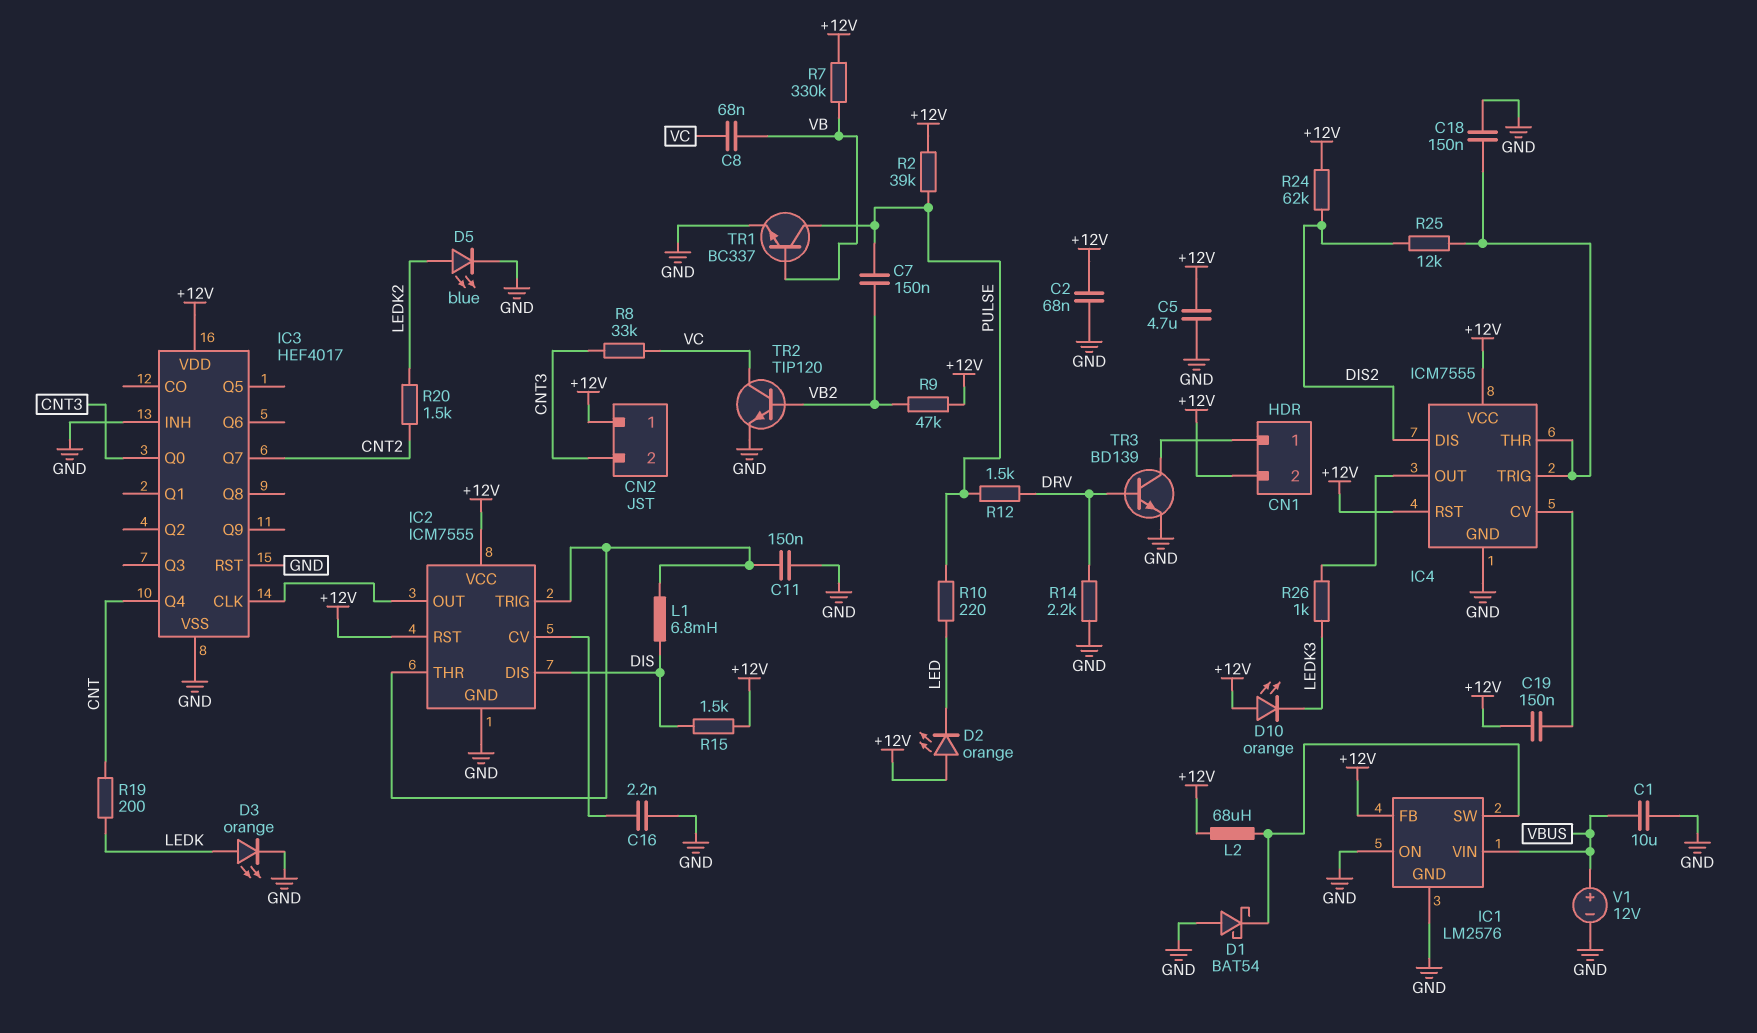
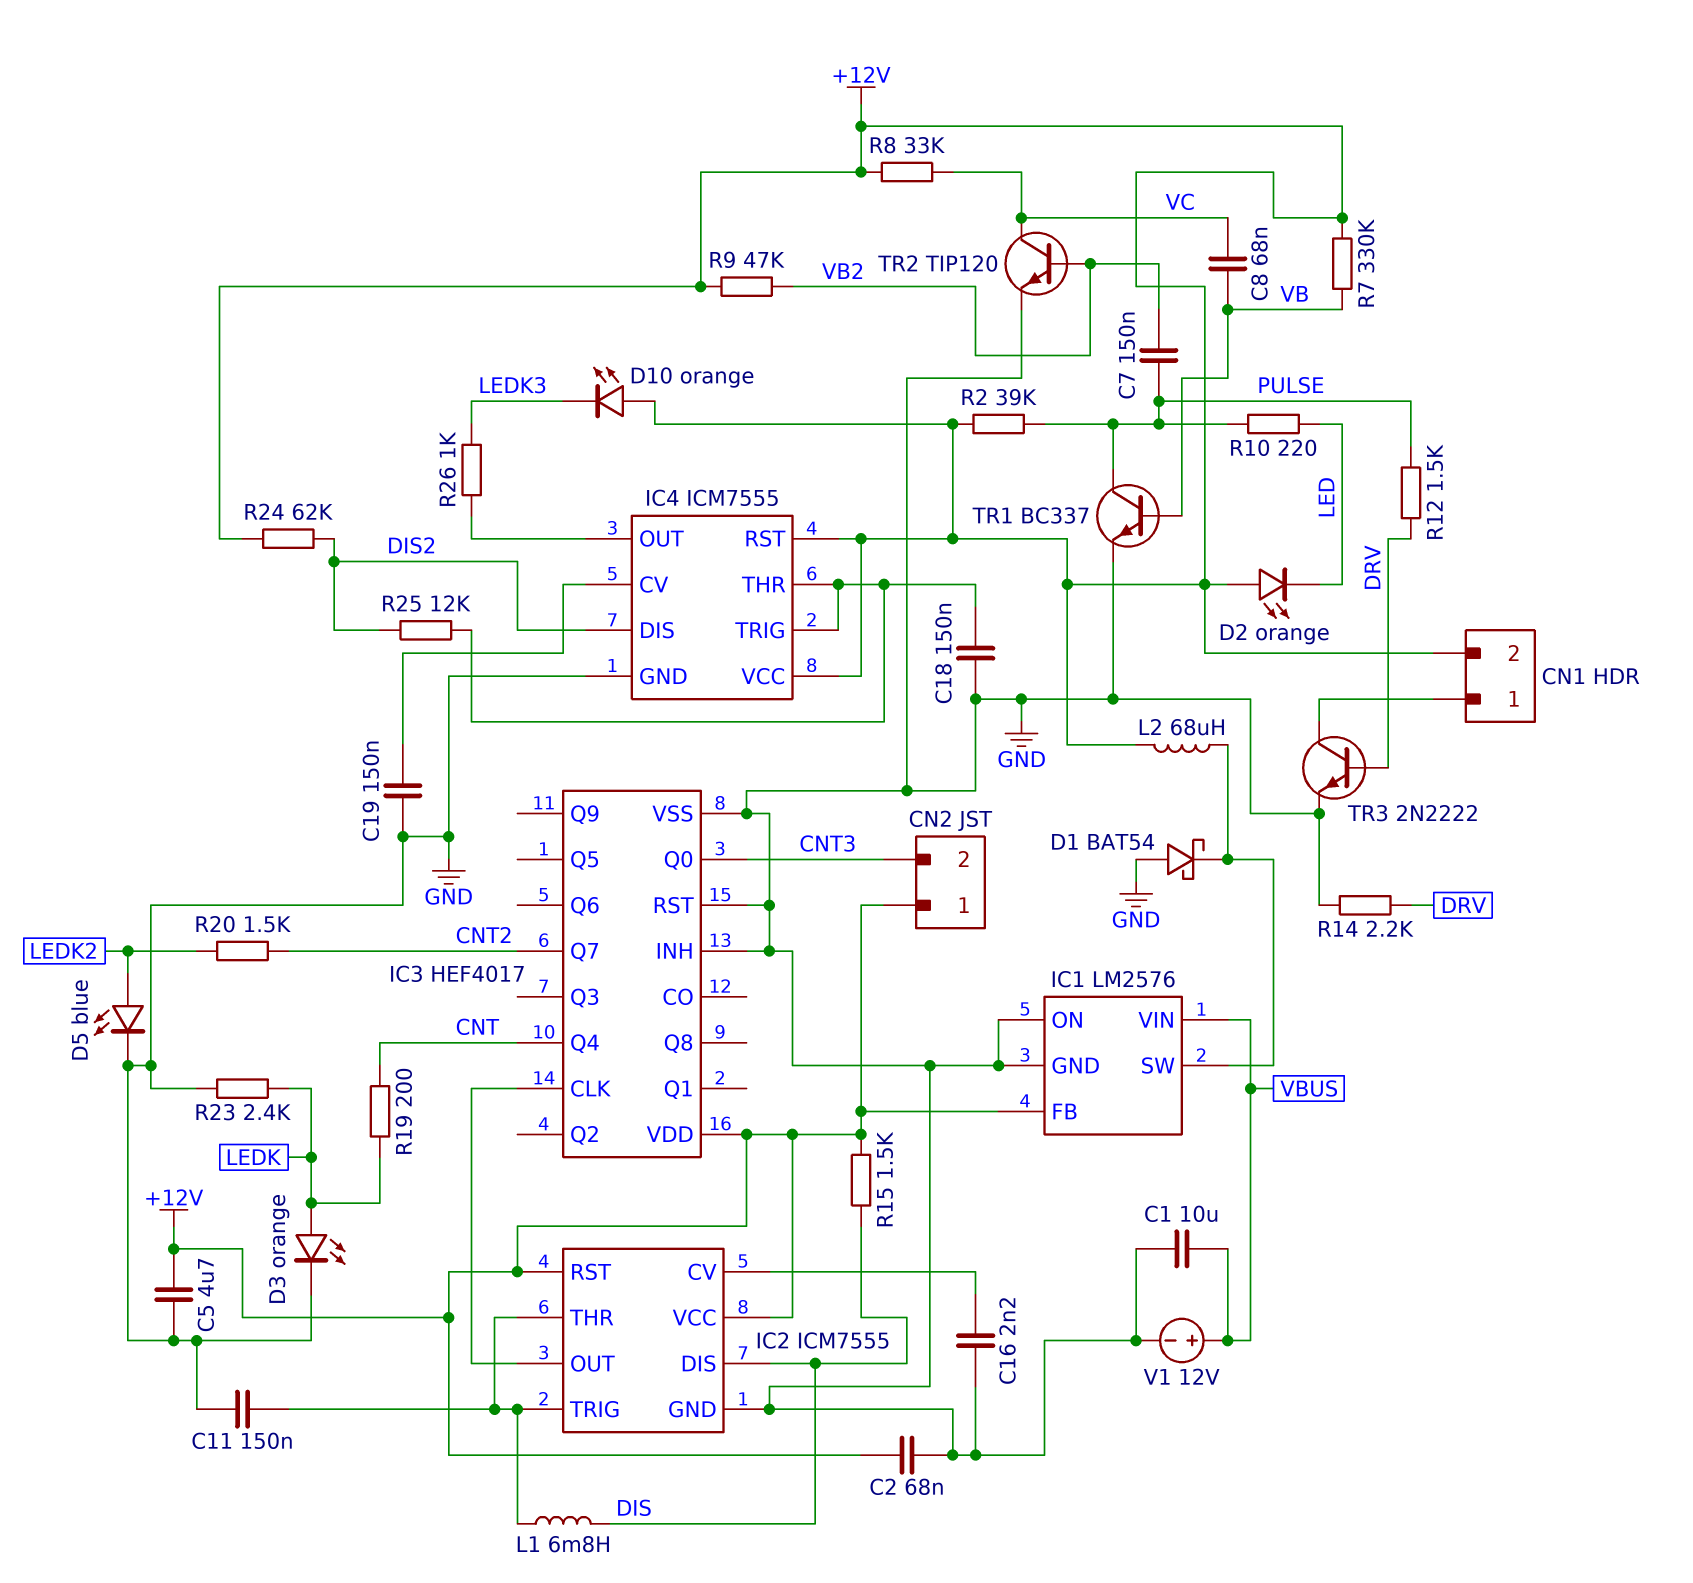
C19: 150nF (+12V, IC4/CV) -> 150nF (GND, IC4/CV)
R8: 33k (CNT3, VC) -> 33k (+12V, VC)
R23: none -> 2.4k (GND, LEDK)
TR3: NPN BD139 (B DRV, C CN1/1, E GND) -> NPN 2N2222 (B DRV, C CN1/1, E GND)

